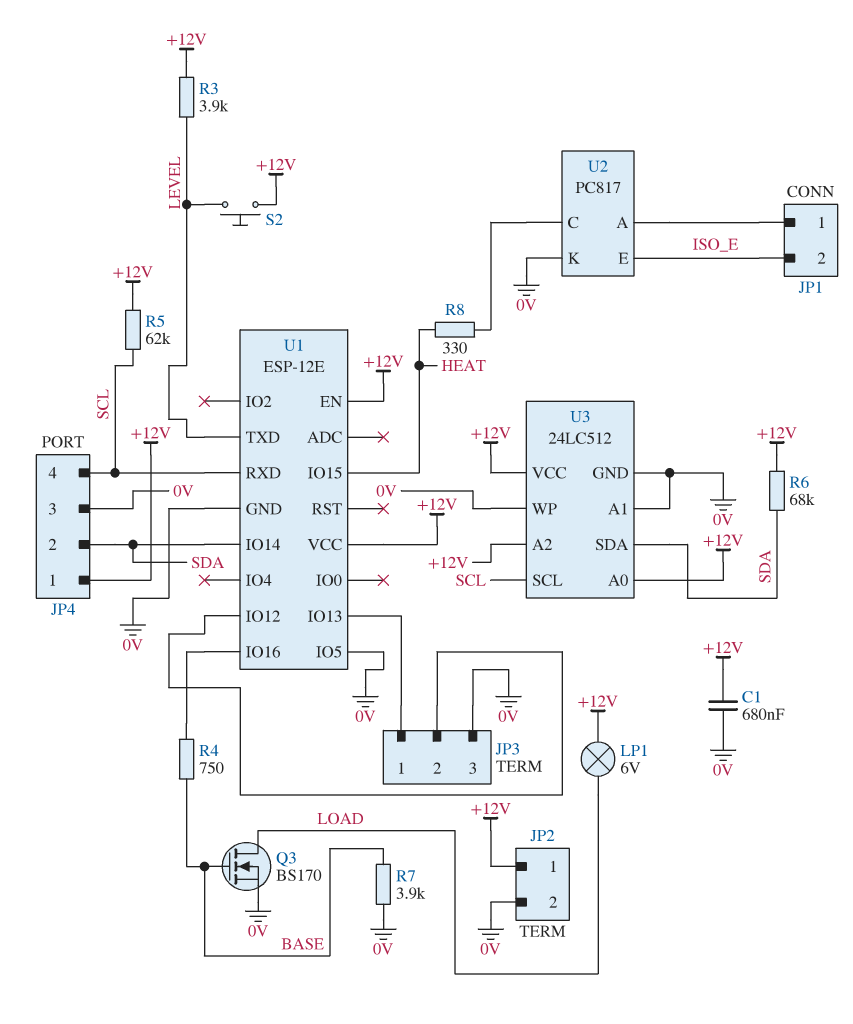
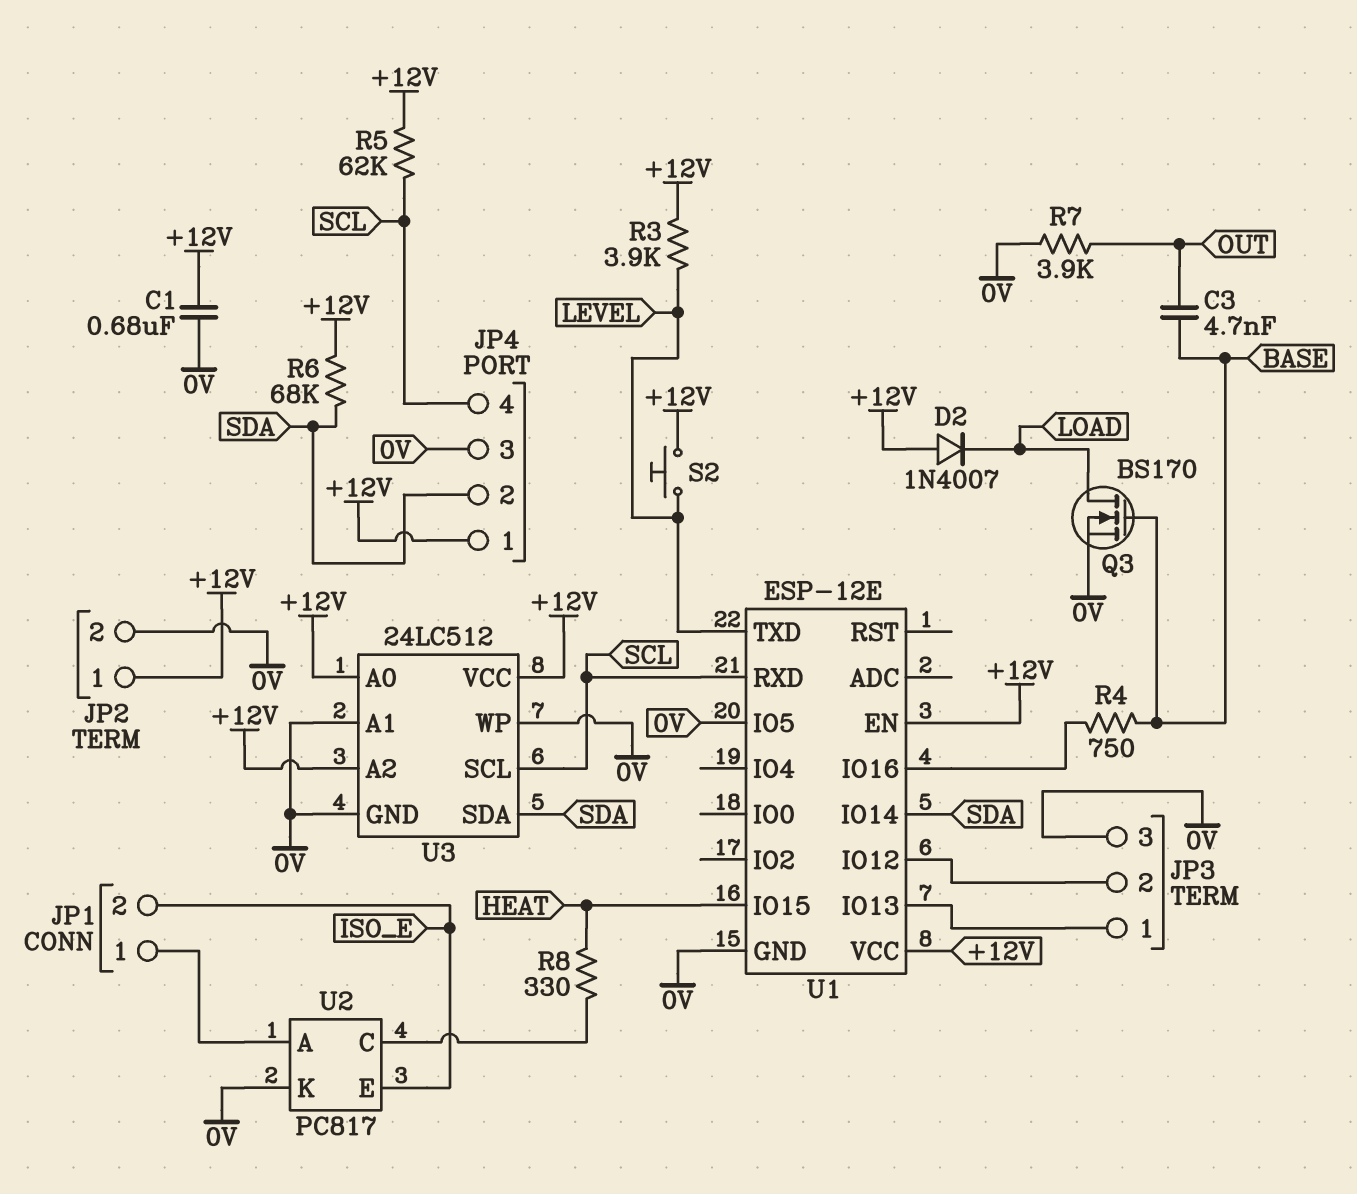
C3: none -> 4.7nF (BASE, OUT)
D2: none -> diode 1N4007 (A +12V, K LOAD)
LP1: lamp 6V (+12V, LOAD) -> none
R7: 3.9k (0V, BASE) -> 3.9k (0V, OUT)

